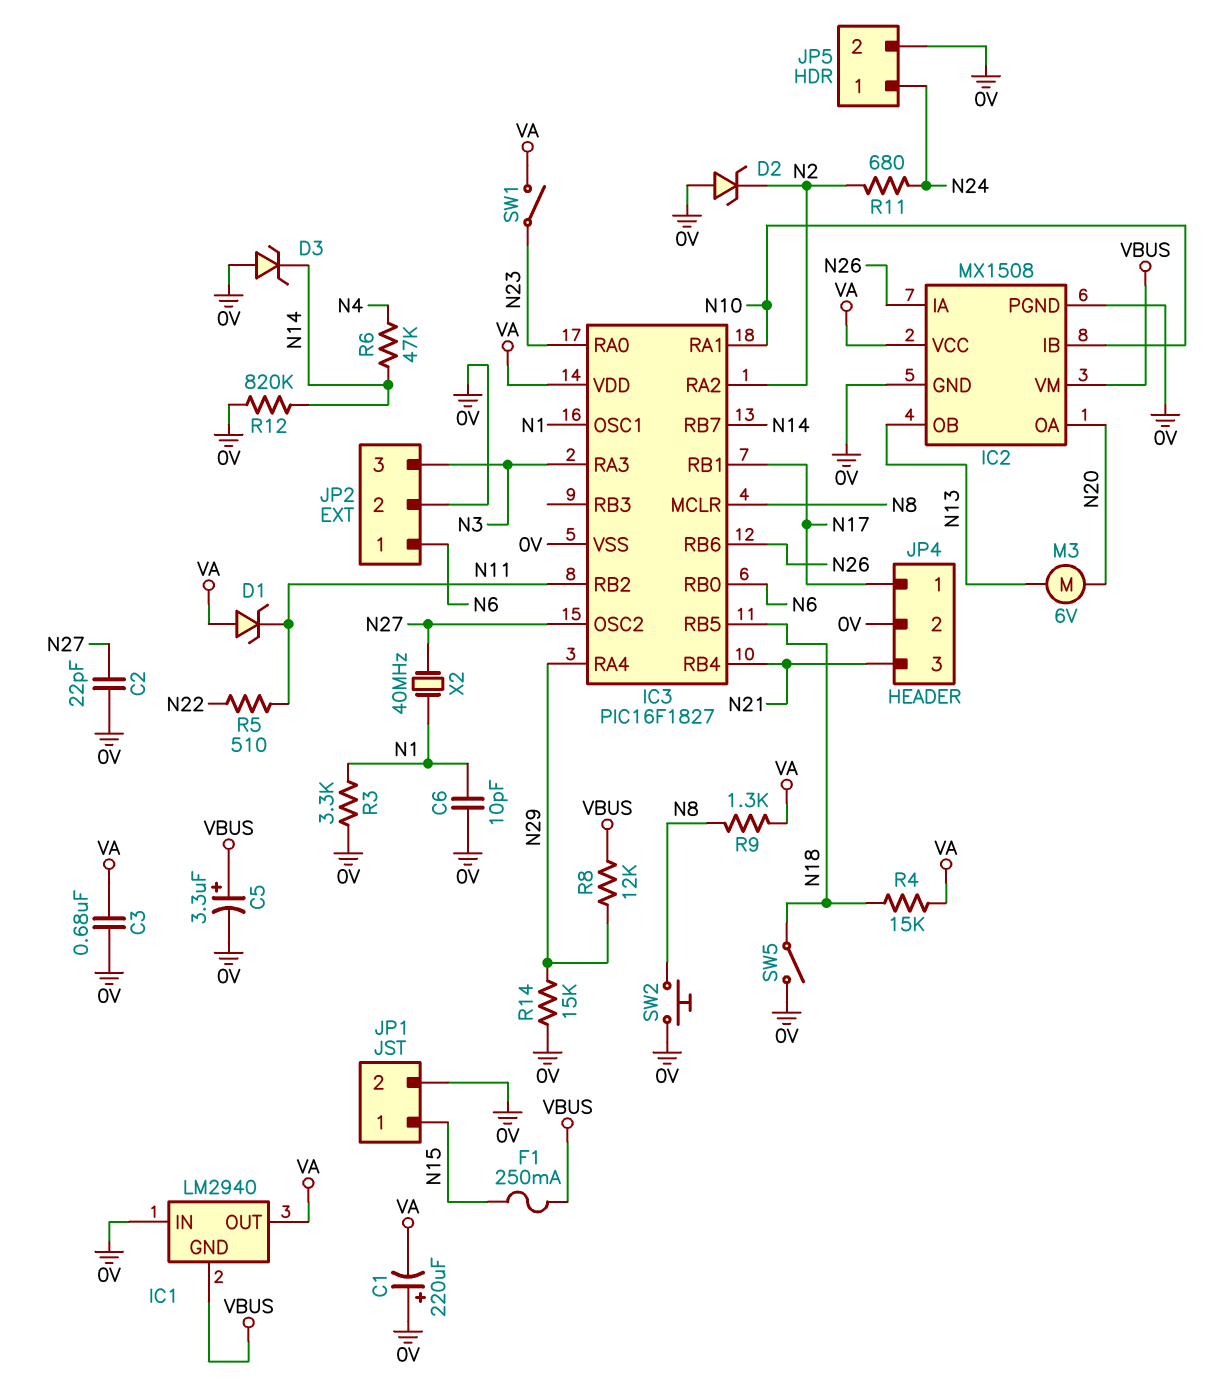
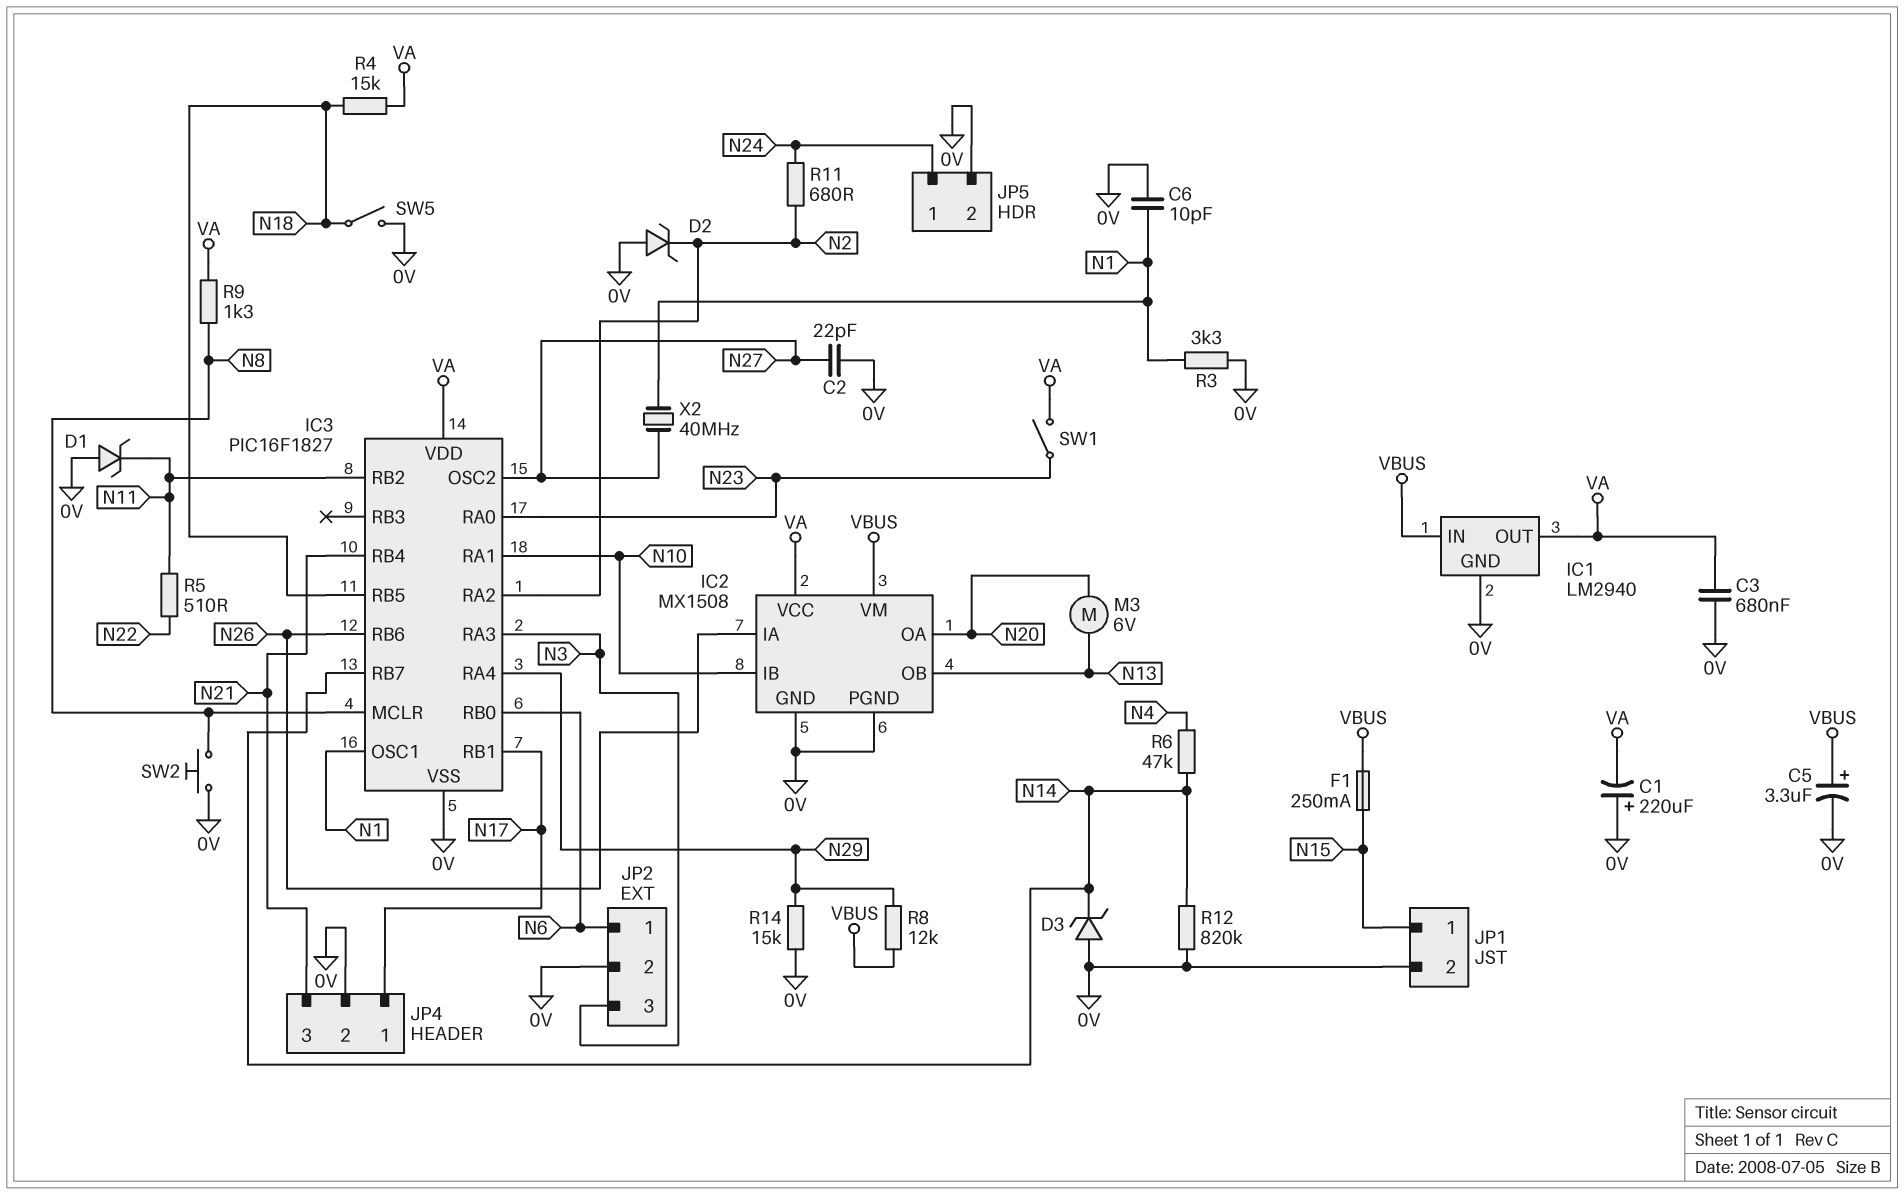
D1: zener (A VA, K N11) -> zener (A 0V, K N11)
IC1 pin GND: VBUS -> 0V
IC1 pin IN: 0V -> VBUS

